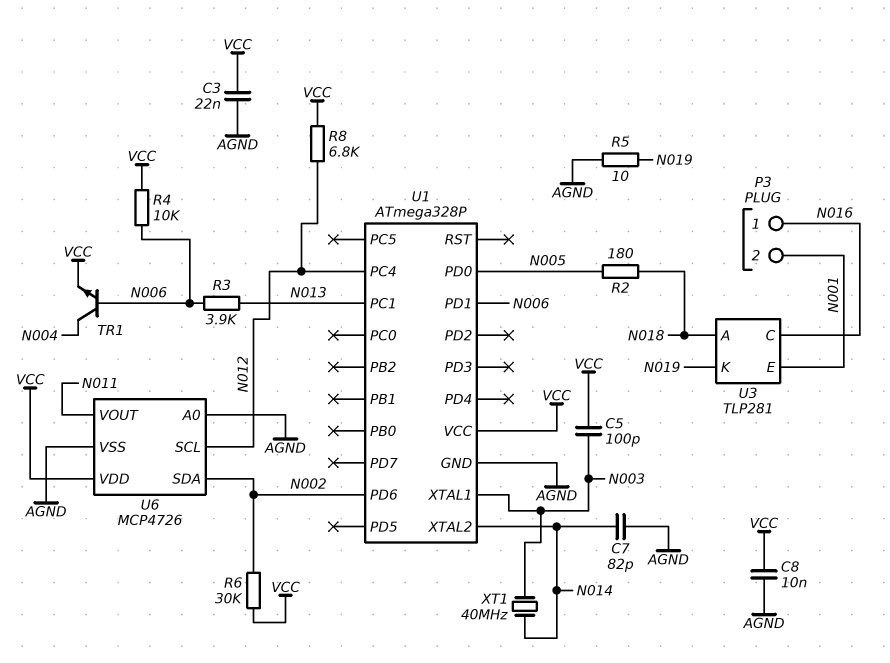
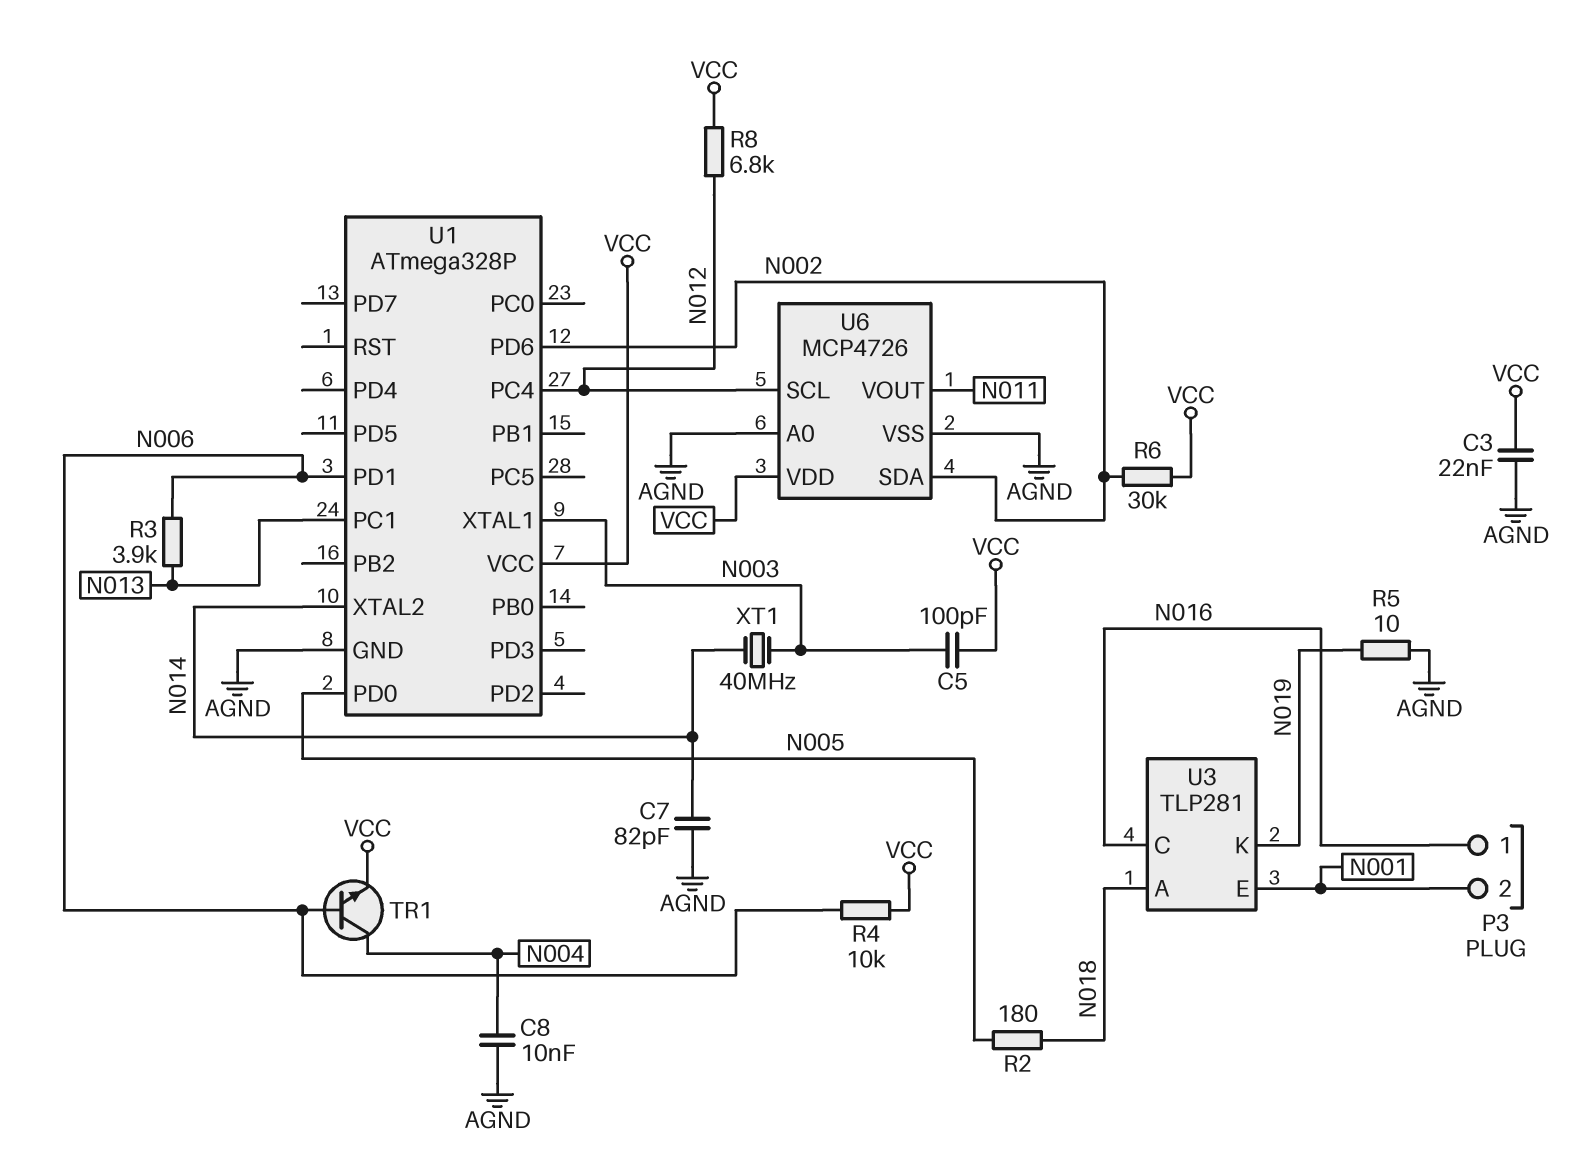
C8: 10nF (AGND, VCC) -> 10nF (AGND, N004)

